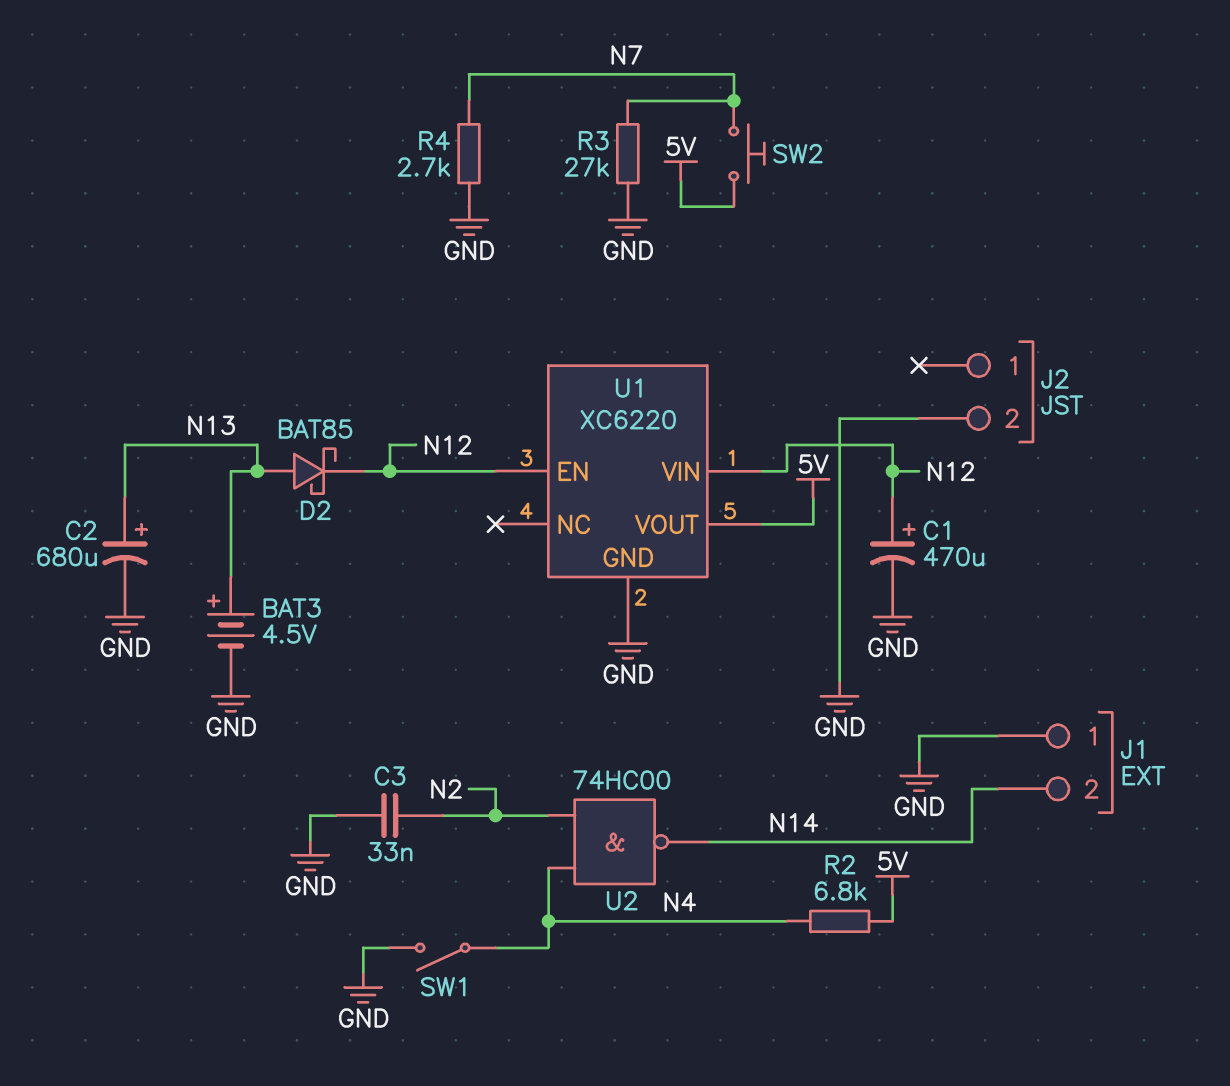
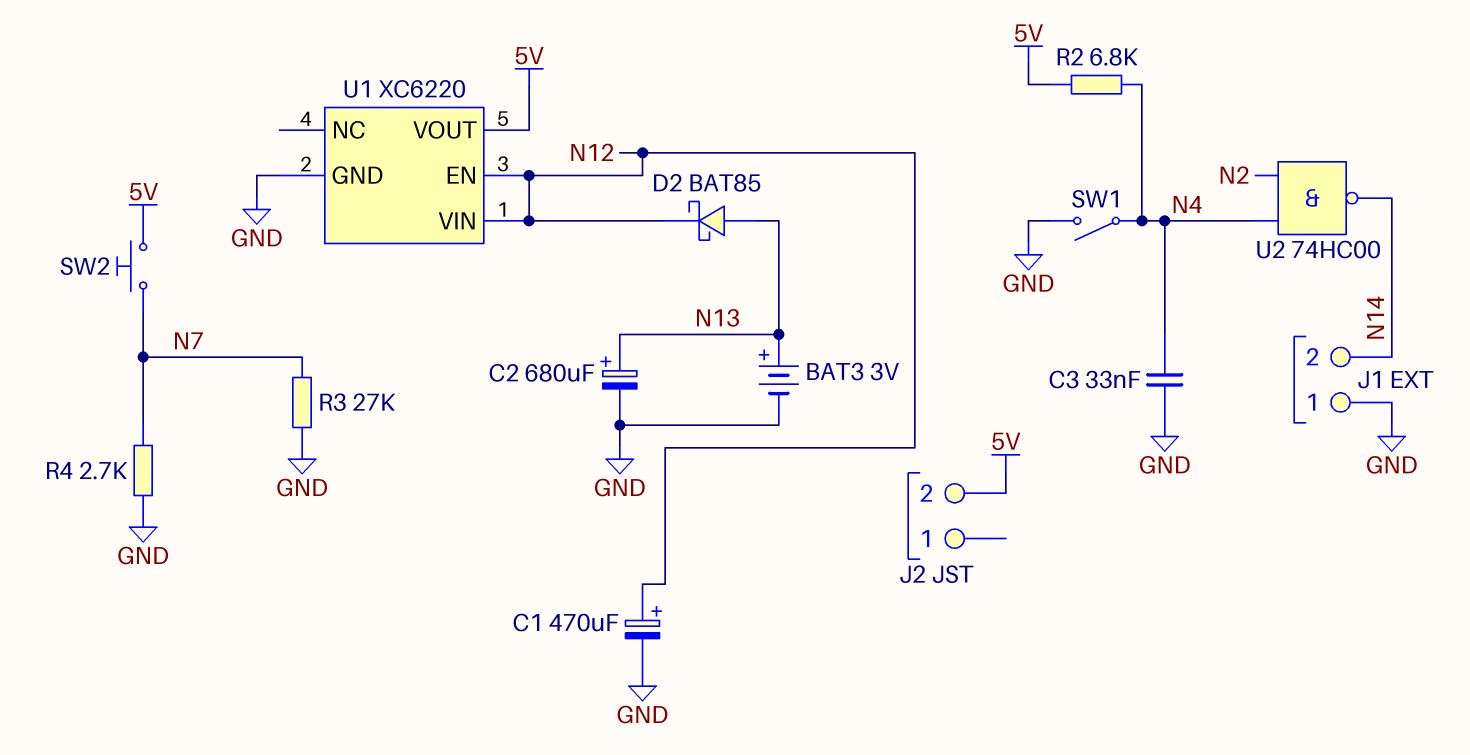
BAT3: 4.5V (plus N13, minus GND) -> 3V (plus N13, minus GND)
C3: 33nF (GND, N2) -> 33nF (GND, N4)
J2 pin 2: GND -> 5V

